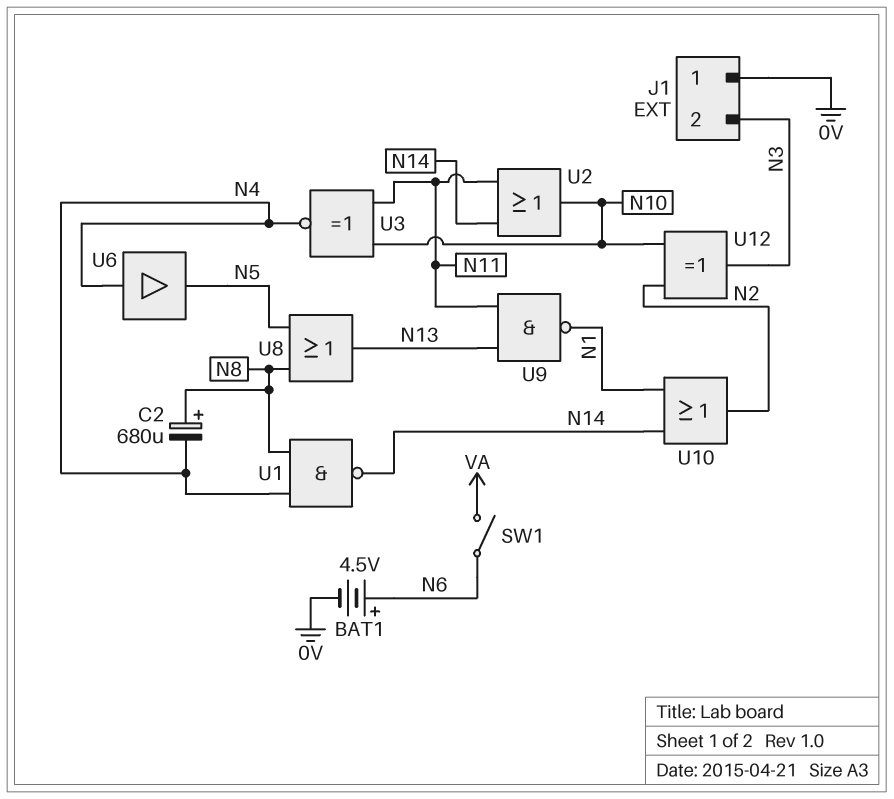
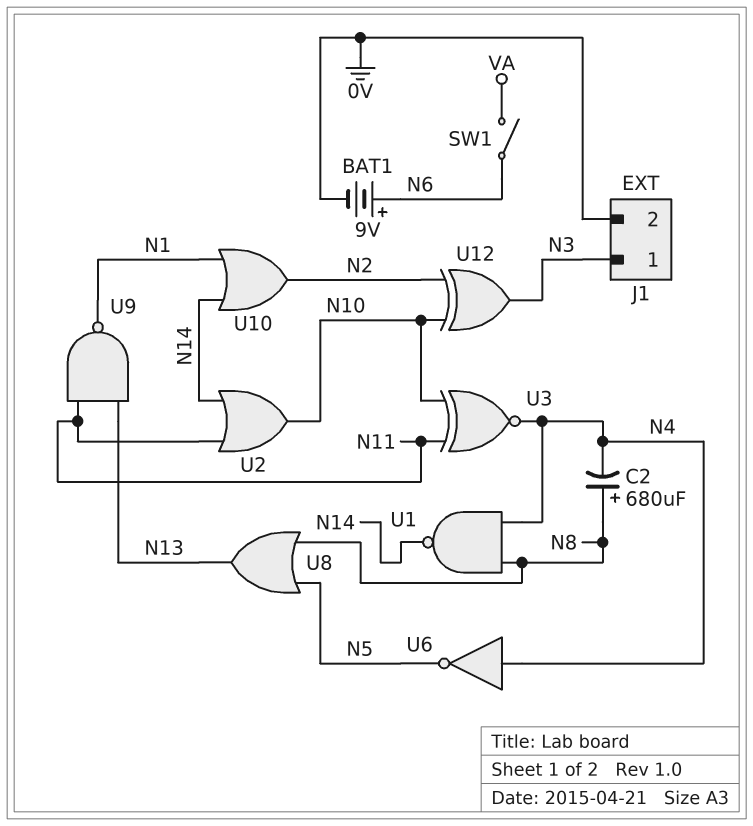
BAT1: 4.5V (plus N6, minus 0V) -> 9V (plus N6, minus 0V)
J1 pin 1: 0V -> N3
J1 pin 2: N3 -> 0V
U6: buffer (in N4, out N5) -> NOT (in N4, out N5)

